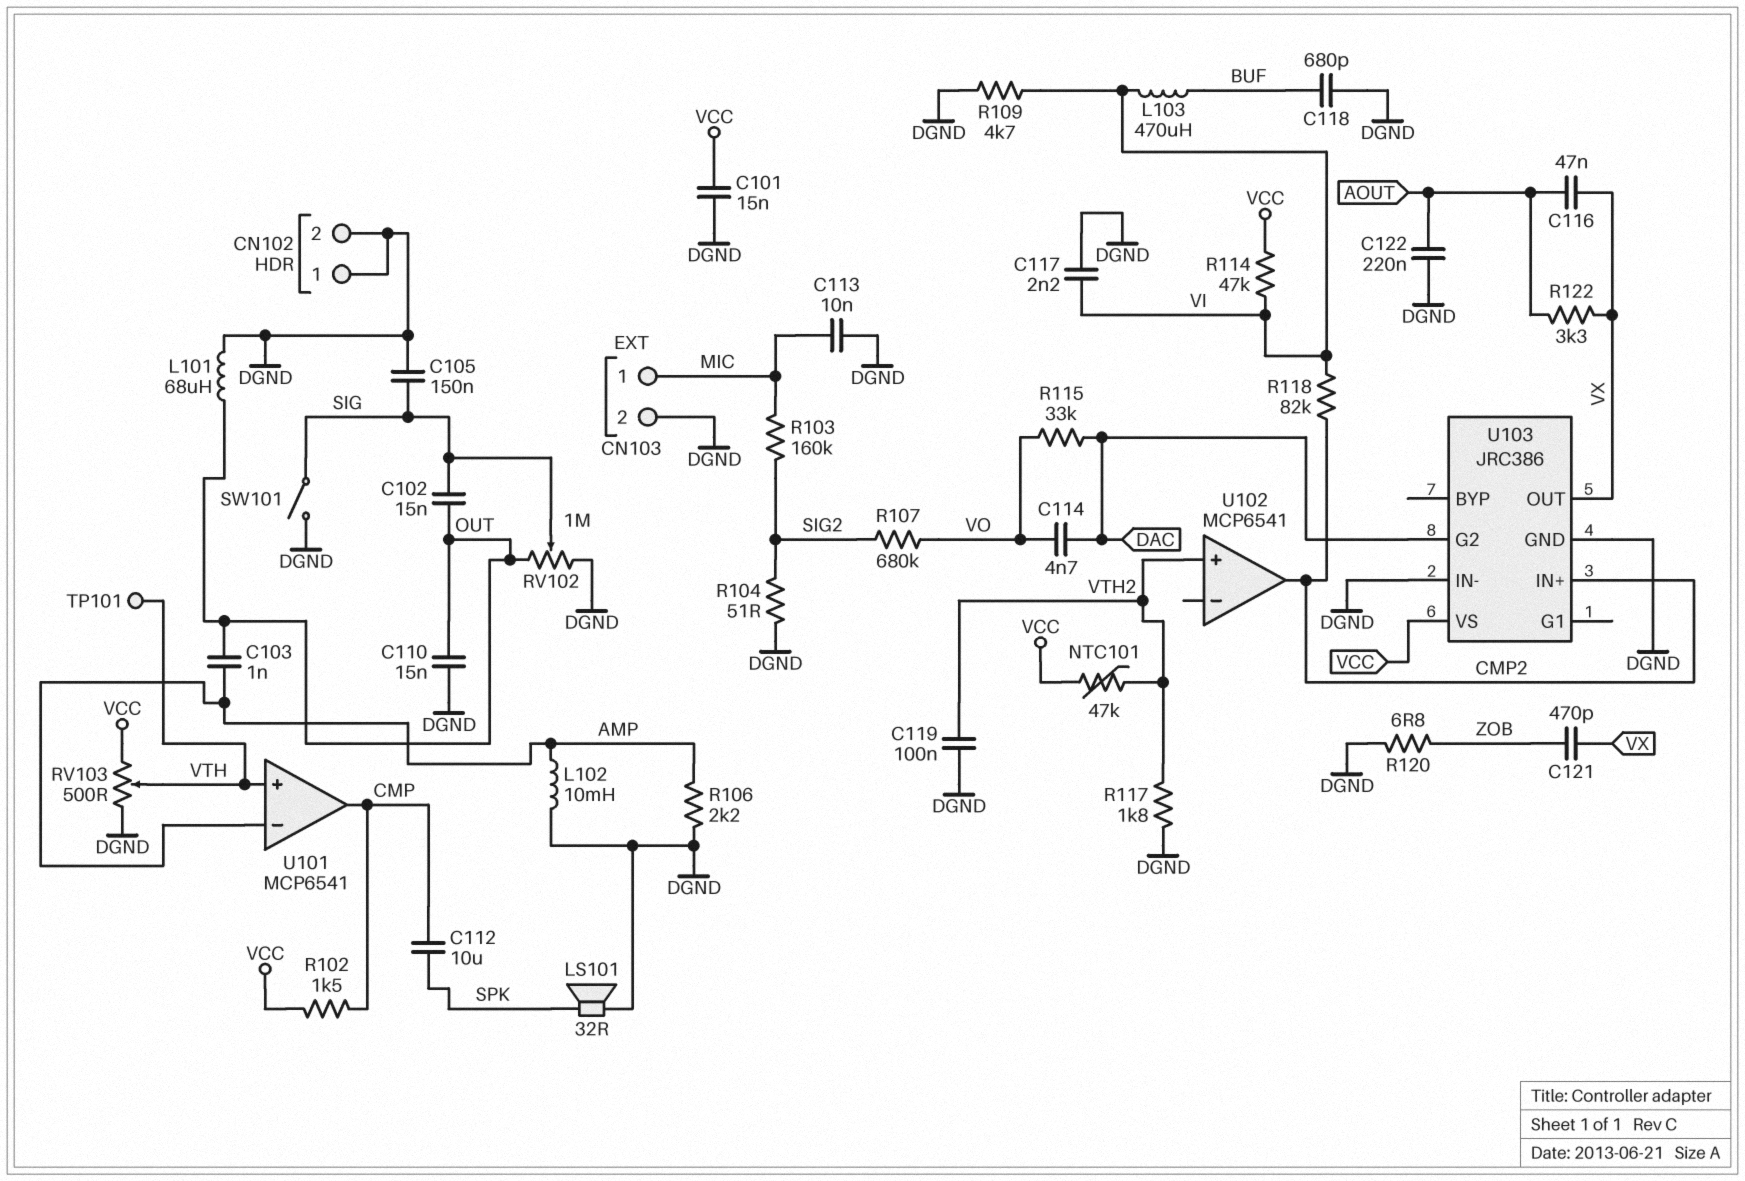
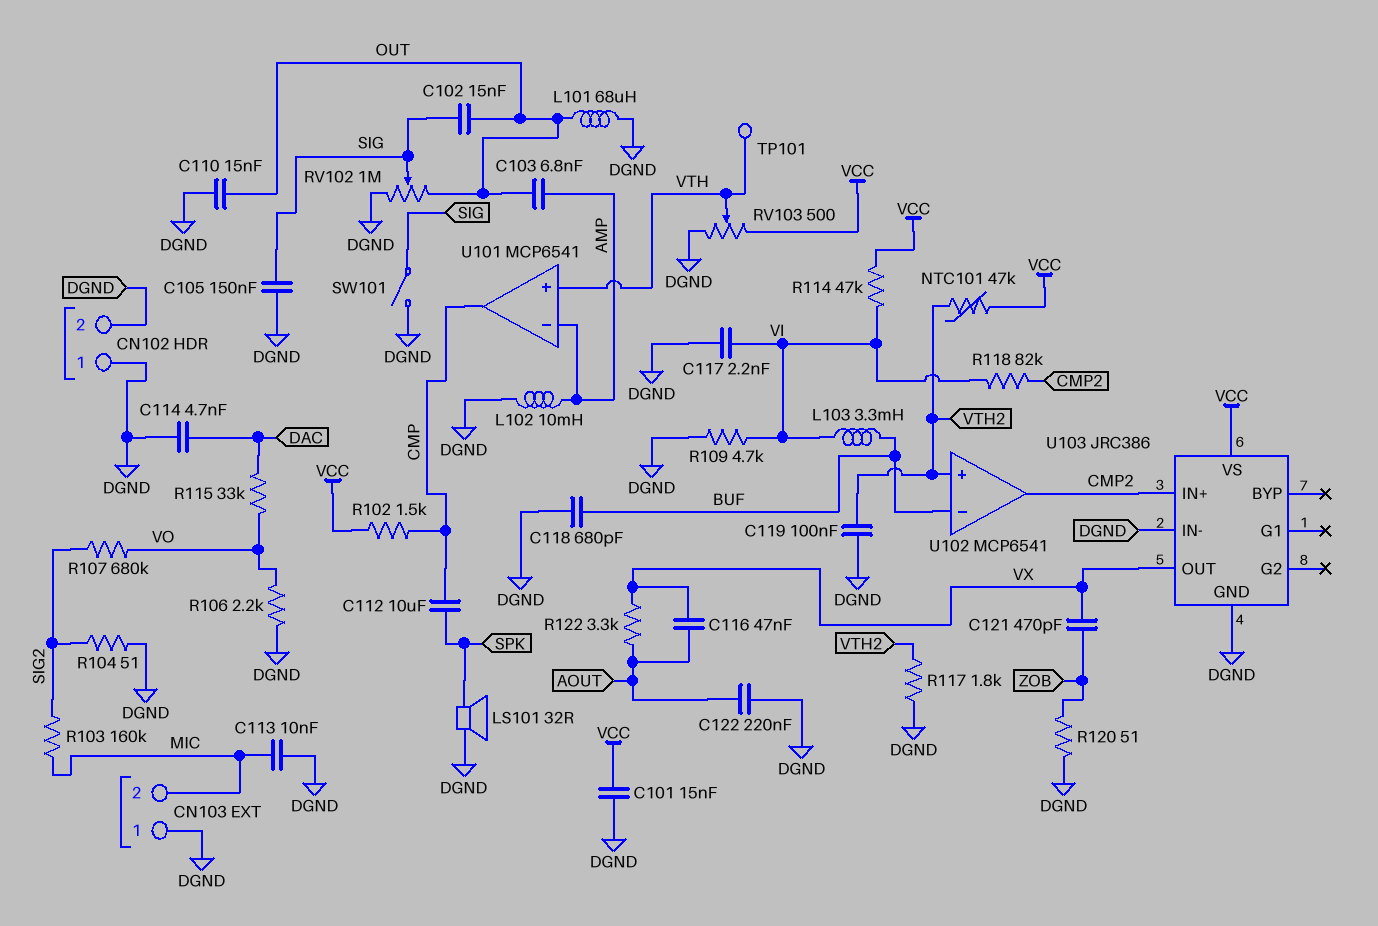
C103: 1nF (AMP, OUT) -> 6.8nF (AMP, OUT)
C114: 4.7nF (DAC, VO) -> 4.7nF (DAC, DGND)
CN103 pin 1: MIC -> DGND
CN103 pin 2: DGND -> MIC
L103: 470uH (BUF, VI) -> 3.3mH (BUF, VI)
R106: 2.2k (AMP, DGND) -> 2.2k (DGND, VO)
R120: 6.8 (DGND, ZOB) -> 51 (DGND, ZOB)
U102 pin in-: none -> BUF
U103 pin G2: DAC -> none

